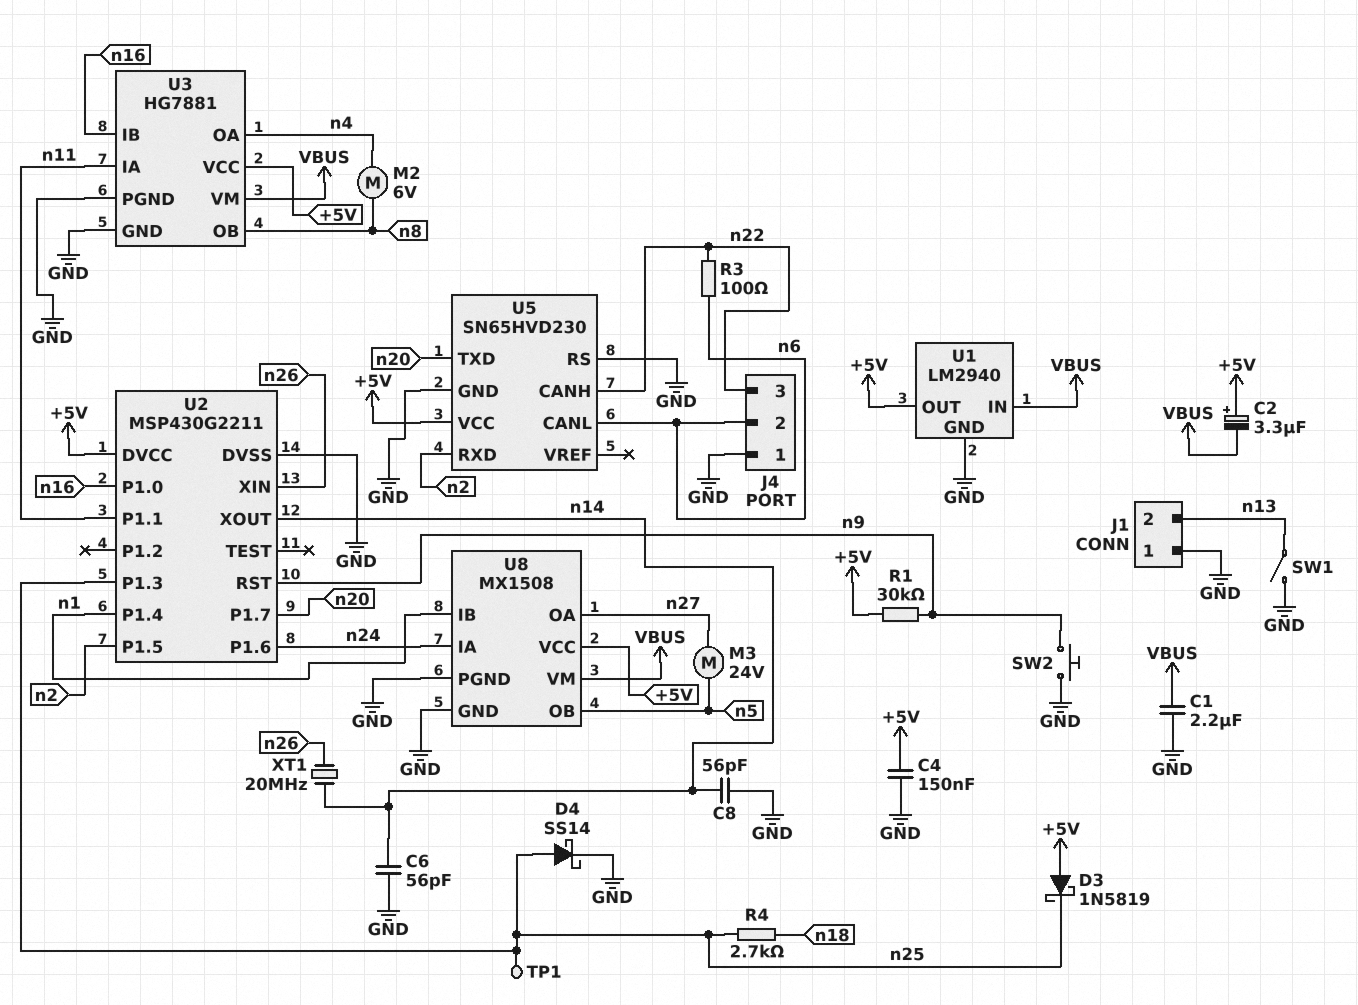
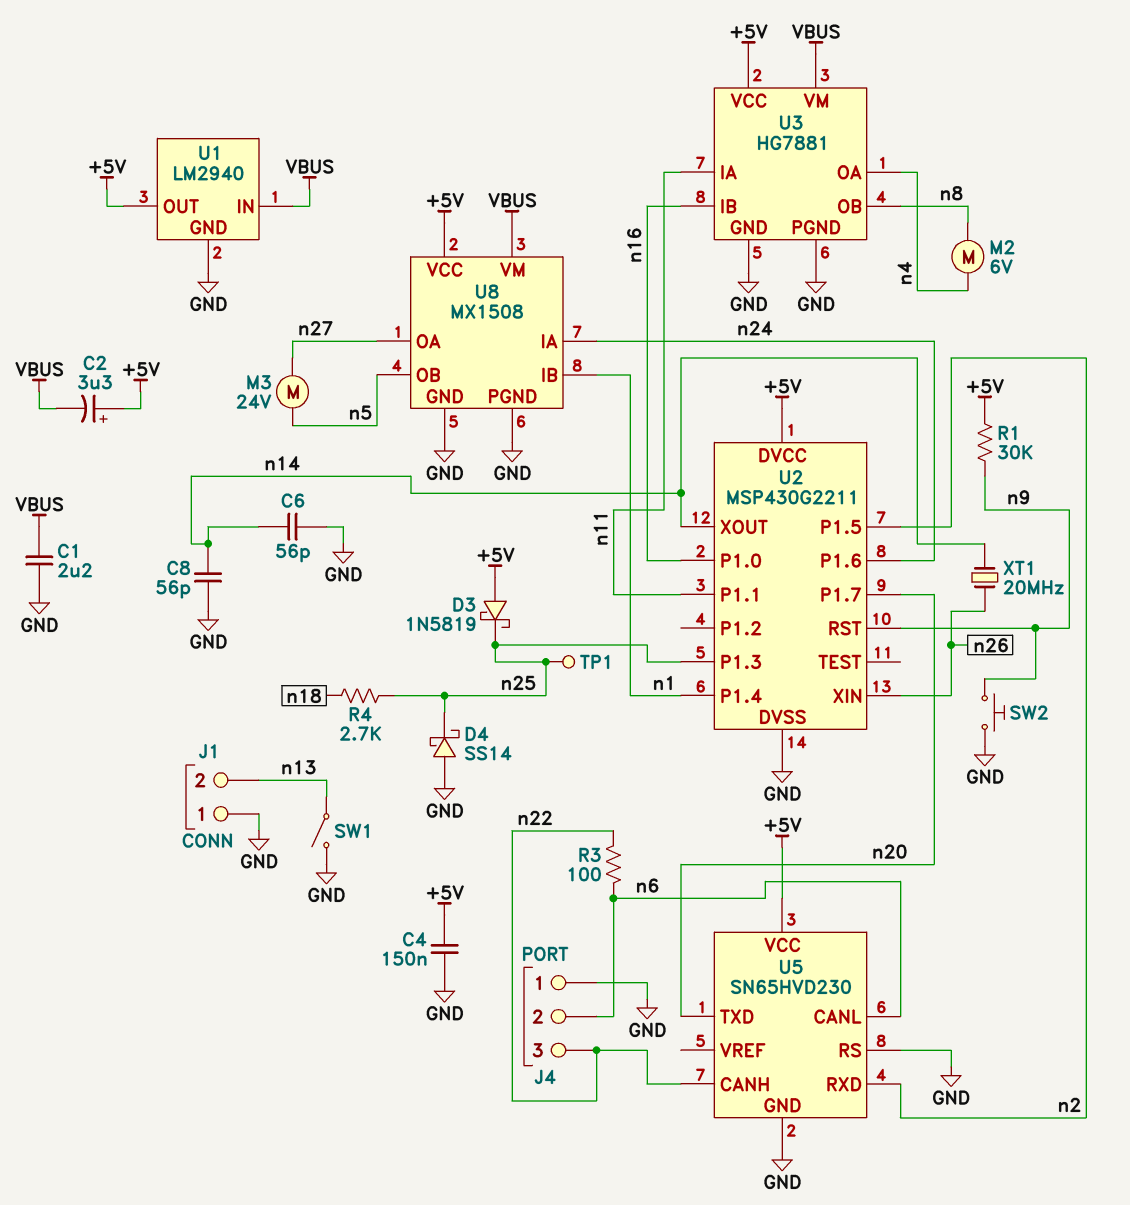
D4: schottky SS14 (A n25, K GND) -> schottky SS14 (A GND, K n25)

